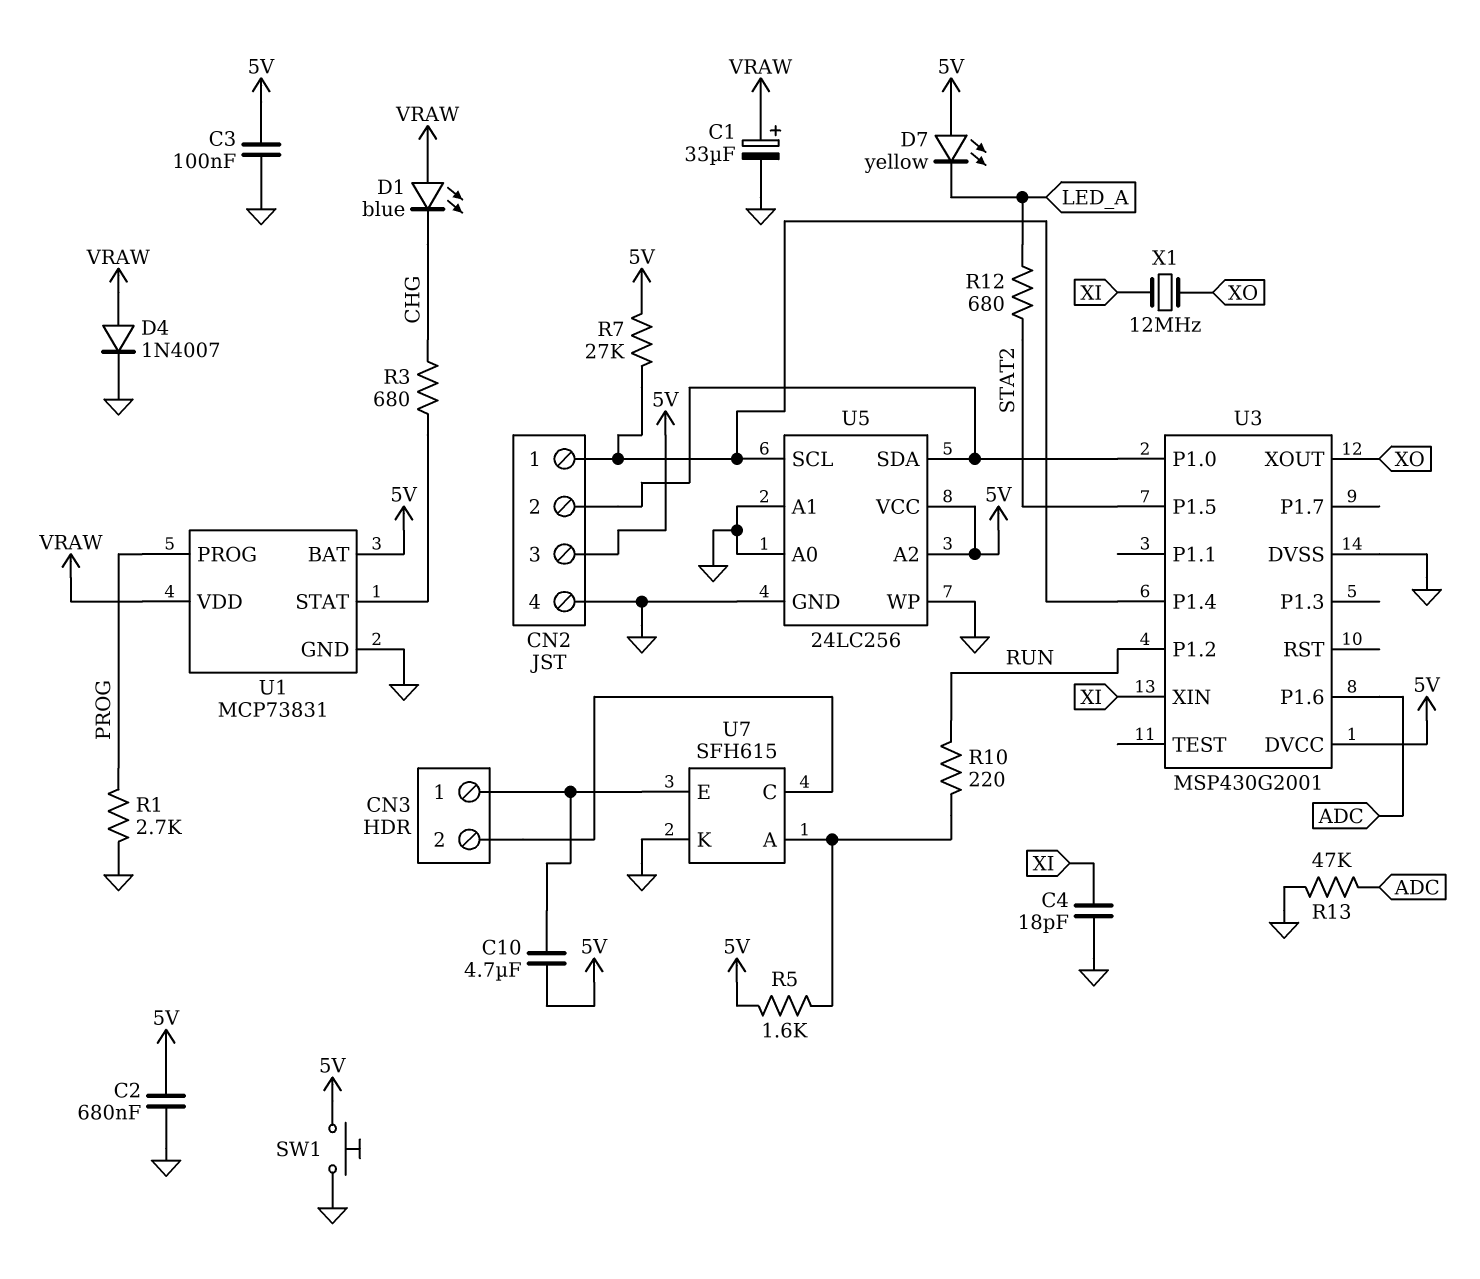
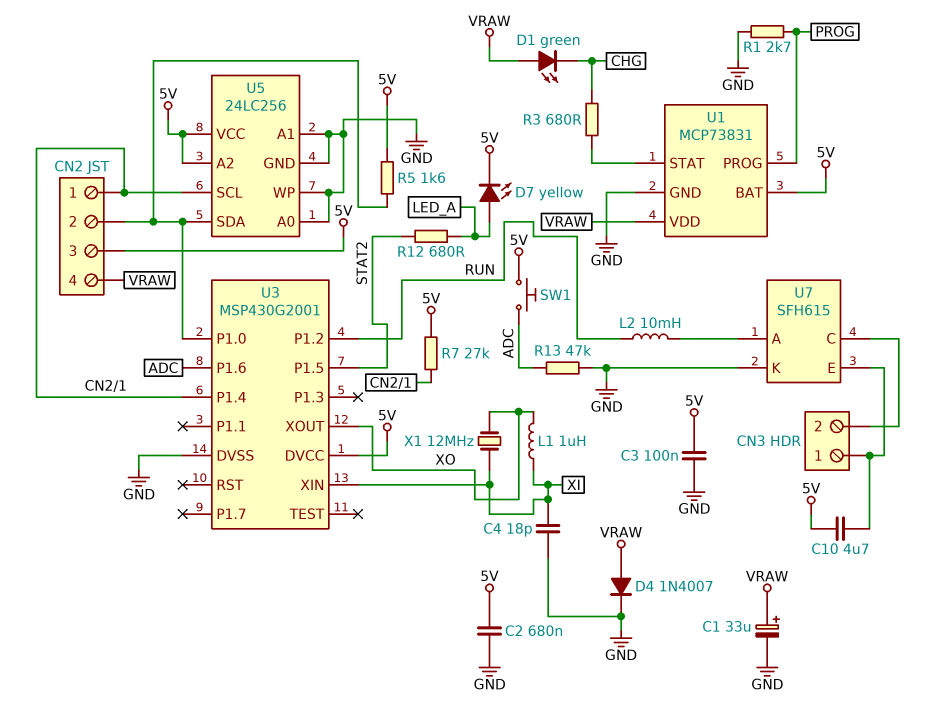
CN2 pin 4: GND -> VRAW
D1: LED blue (A VRAW, K CHG) -> LED green (A VRAW, K CHG)
D7: LED yellow (A 5V, K LED_A) -> LED yellow (A LED_A, K 5V)
L1: none -> 1uH (XI, XO)
L2: none -> 10mH (RUN, U7/A)
R5: 1.6k (5V, U7/A) -> 1.6k (5V, CN2/2)
R10: 220 (RUN, U7/A) -> none
SW1: button (5V, GND) -> button (5V, ADC)

